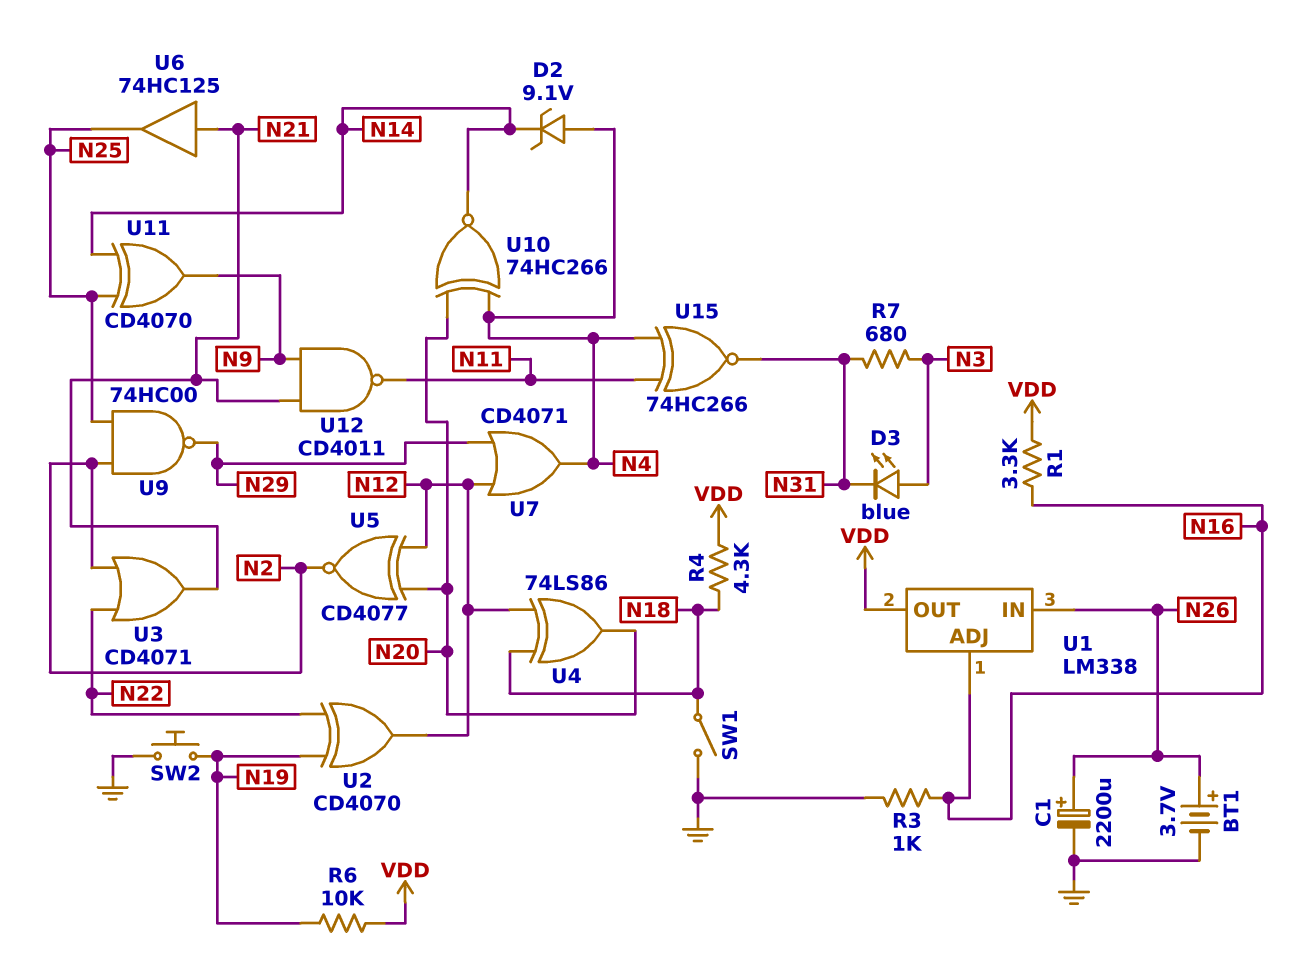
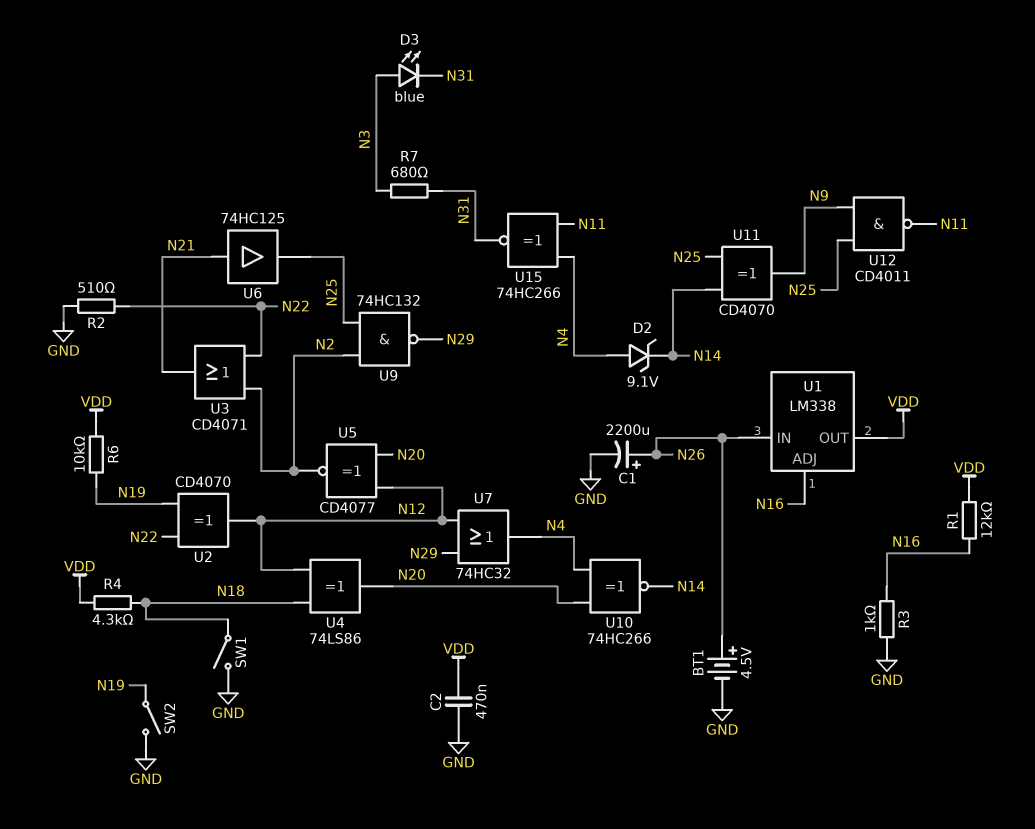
BT1: 3.7V (plus N26, minus GND) -> 4.5V (plus N26, minus GND)
C2: none -> 470nF (GND, VDD)
R1: 3.3k (N16, VDD) -> 12k (N16, VDD)
R2: none -> 510 (GND, N22)
SW2: button (GND, N19) -> switch (GND, N19)
U7: OR CD4071 (in N12, in N29, out N4) -> OR 74HC32 (in N12, in N29, out N4)
U9: NAND 74HC00 (in N2, in N25, out N29) -> NAND 74HC132 (in N2, in N25, out N29)
U12: NAND CD4011 (in N9, in N21, out N11) -> NAND CD4011 (in N9, in N25, out N11)

